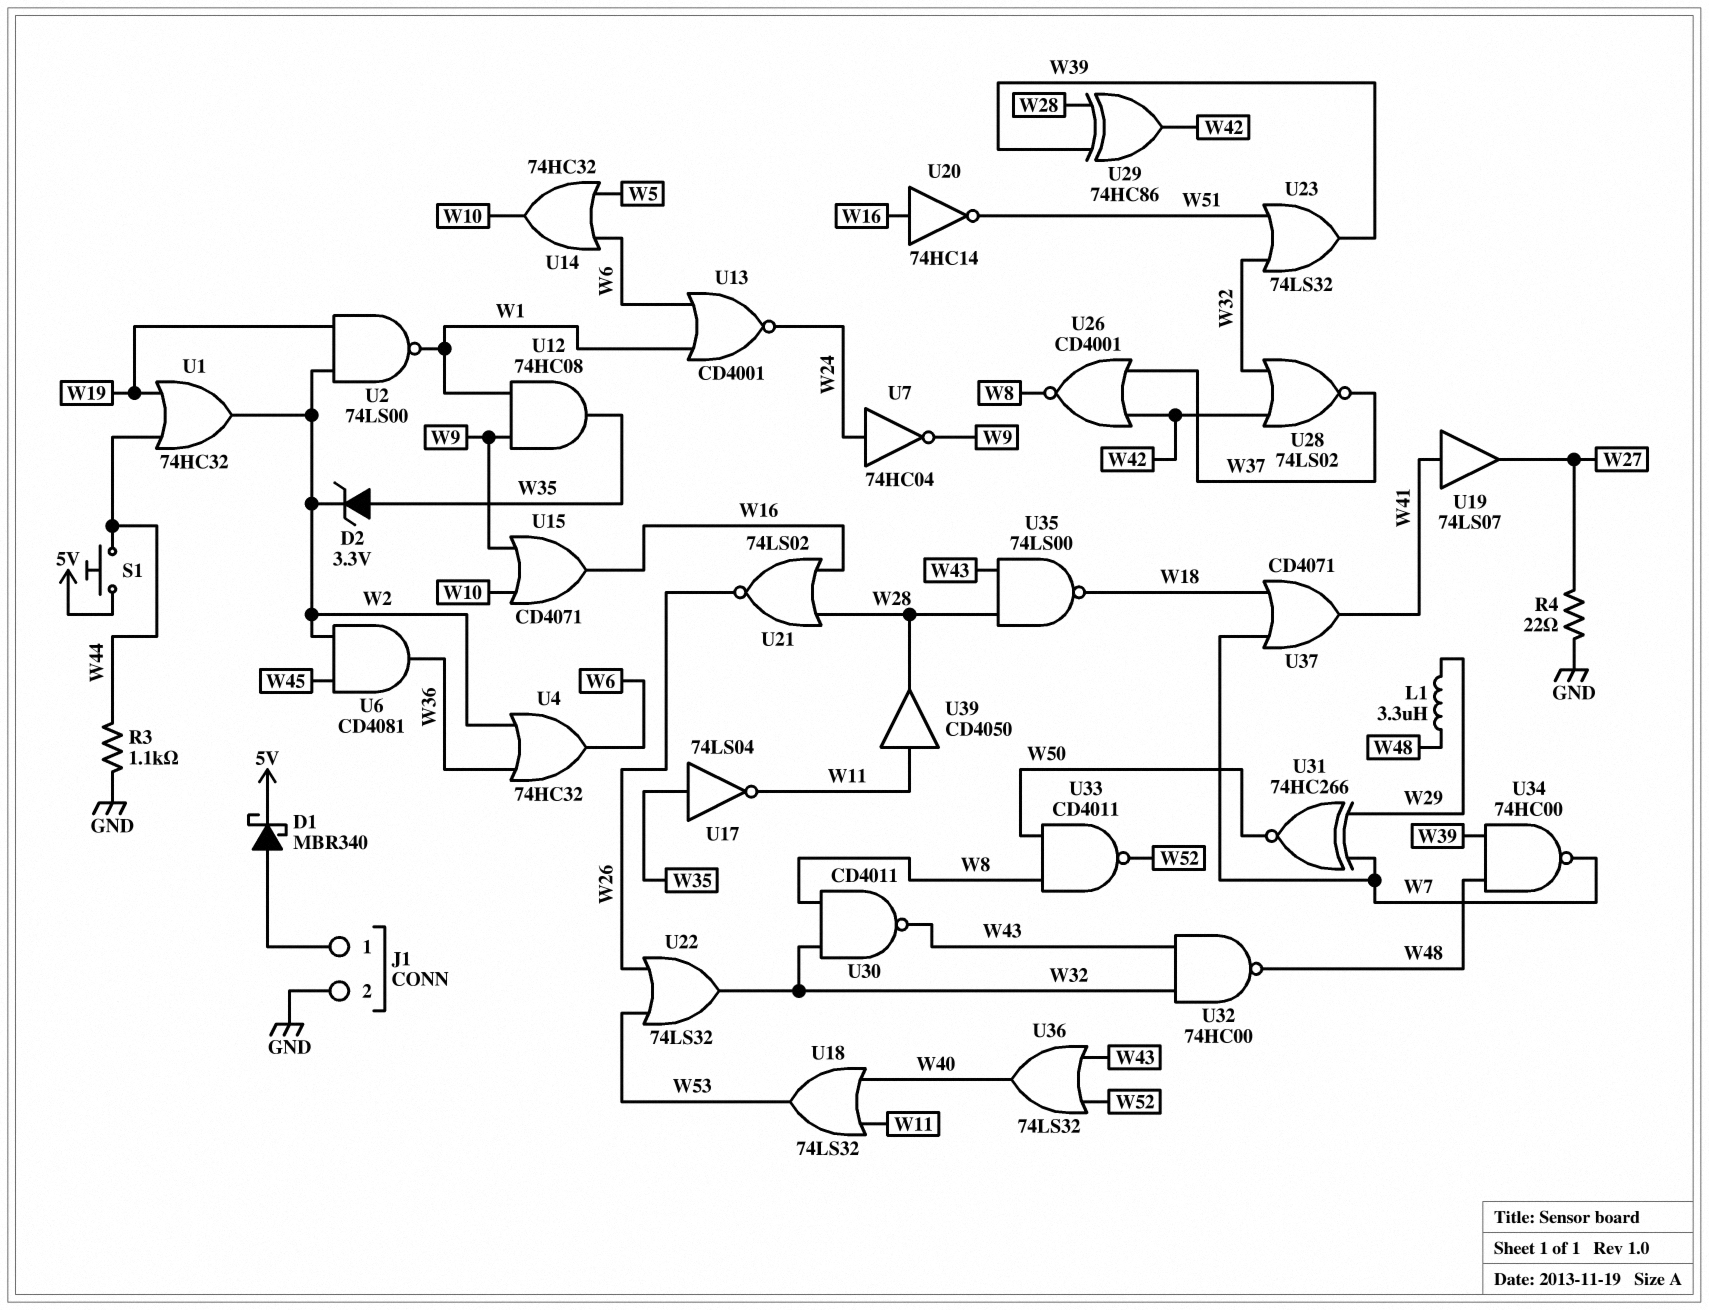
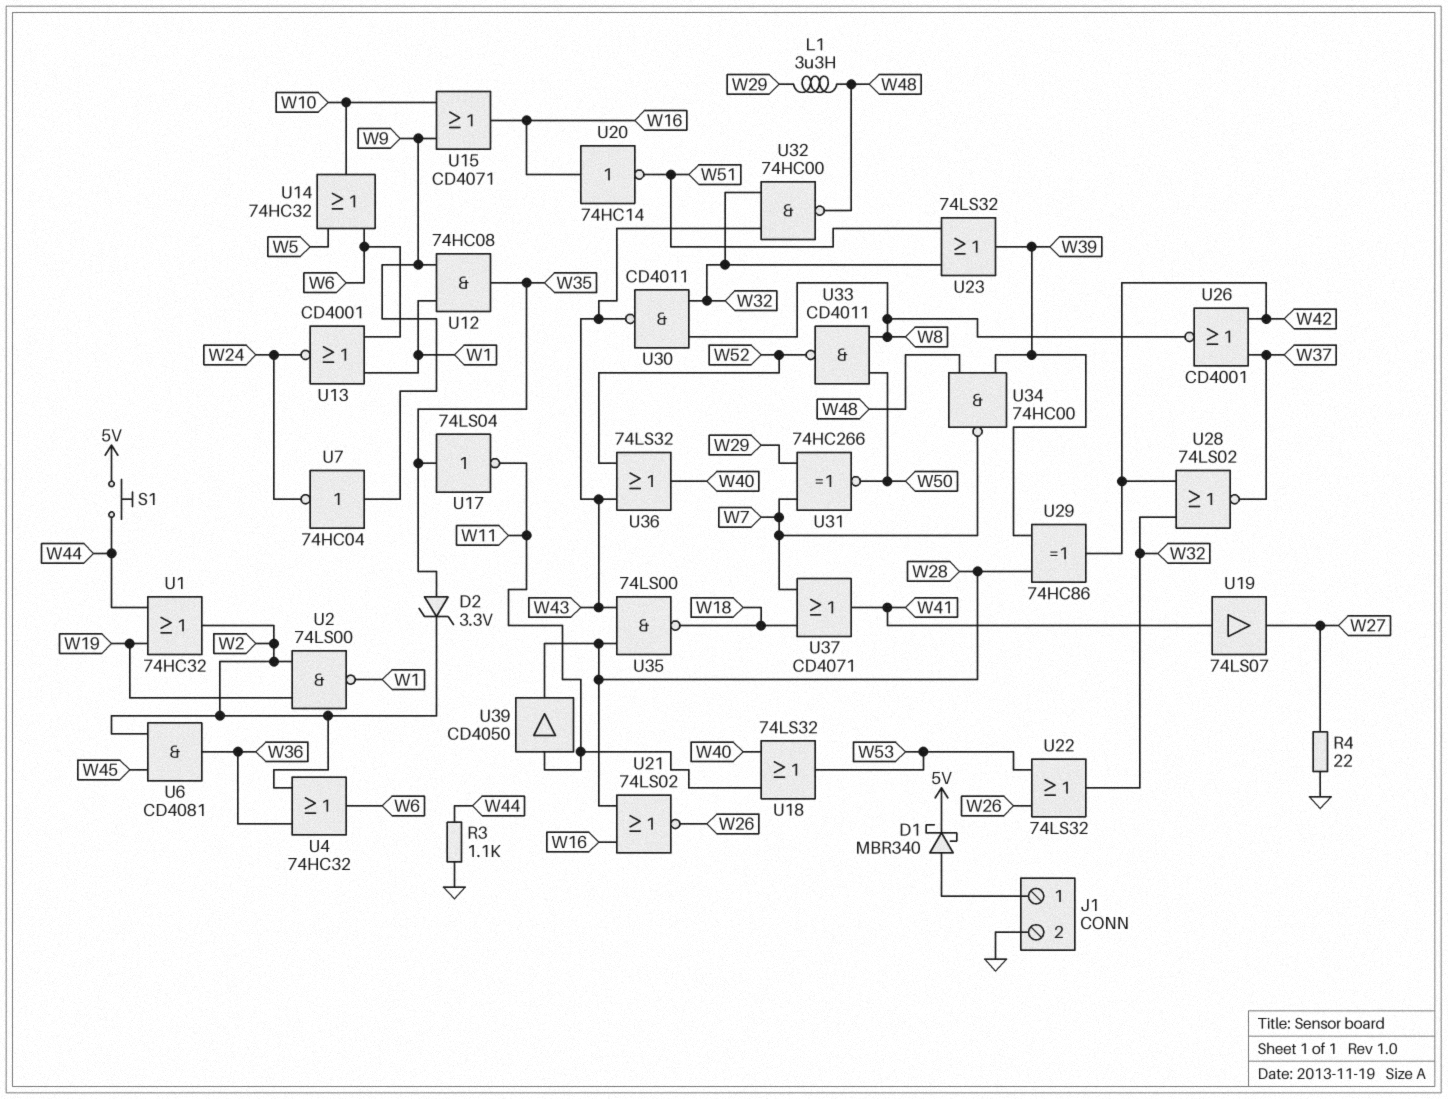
U7: NOT 74HC04 (in W24, out W9) -> NOT 74HC04 (in W9, out W24)

